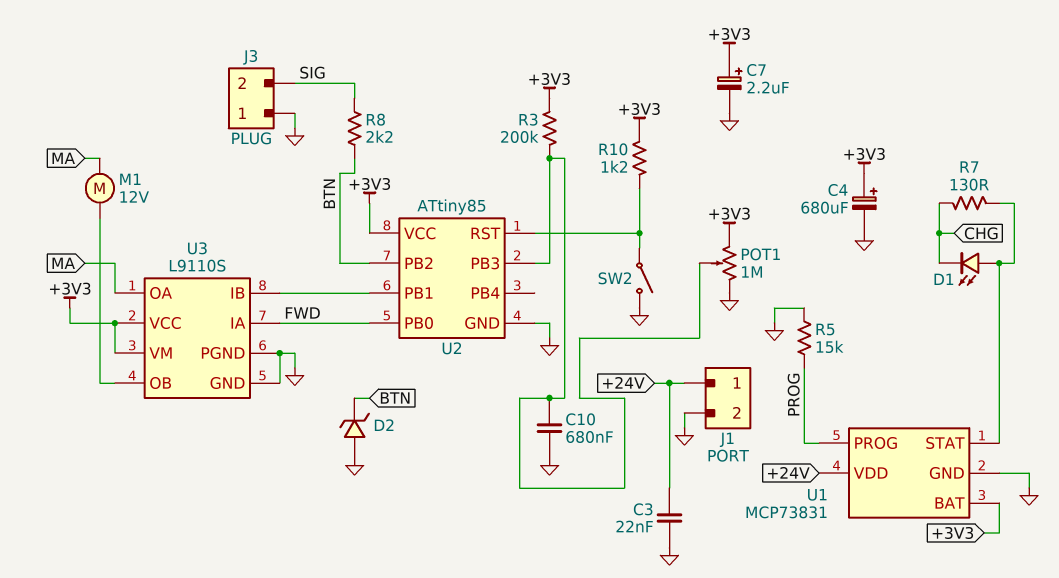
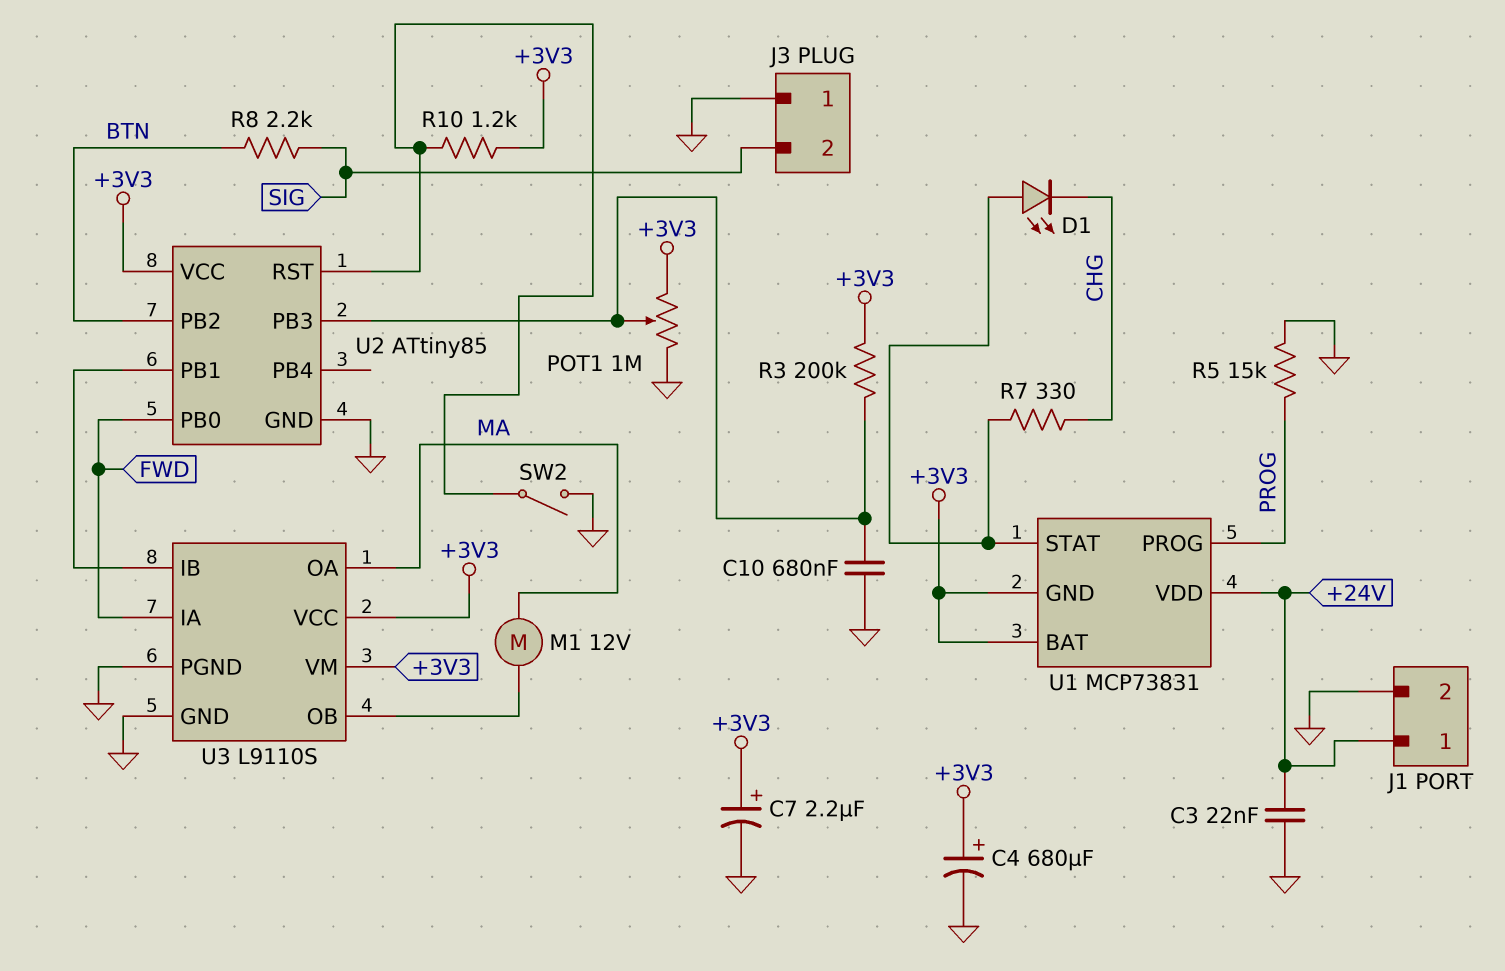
D2: zener (A GND, K BTN) -> none
R7: 130 (CHG, U1/STAT) -> 330 (CHG, U1/STAT)
U1 pin GND: GND -> +3V3

